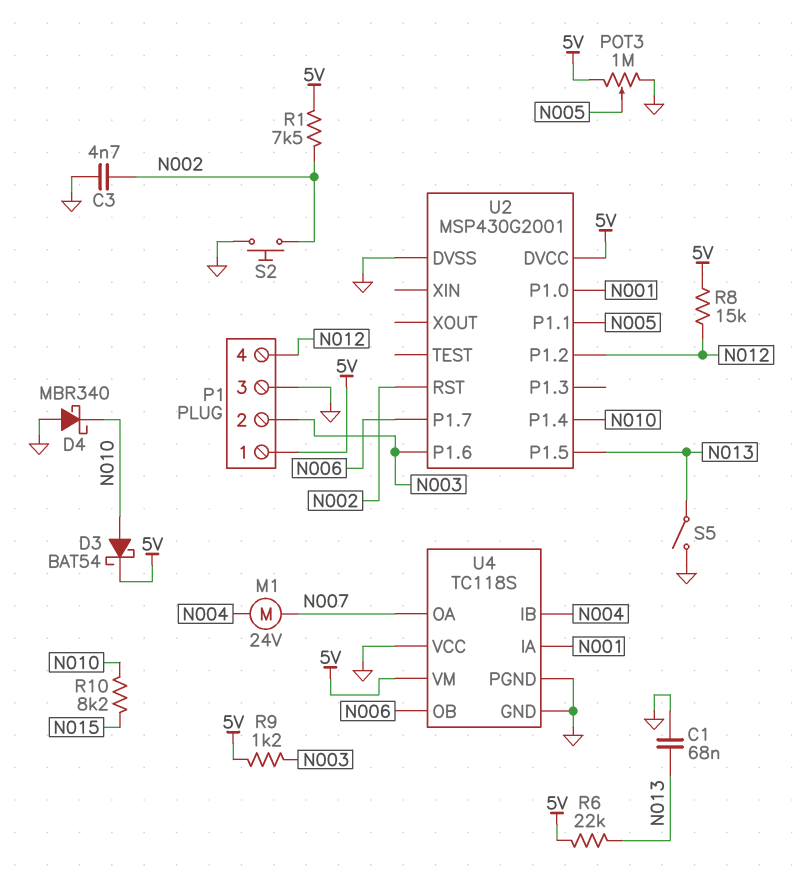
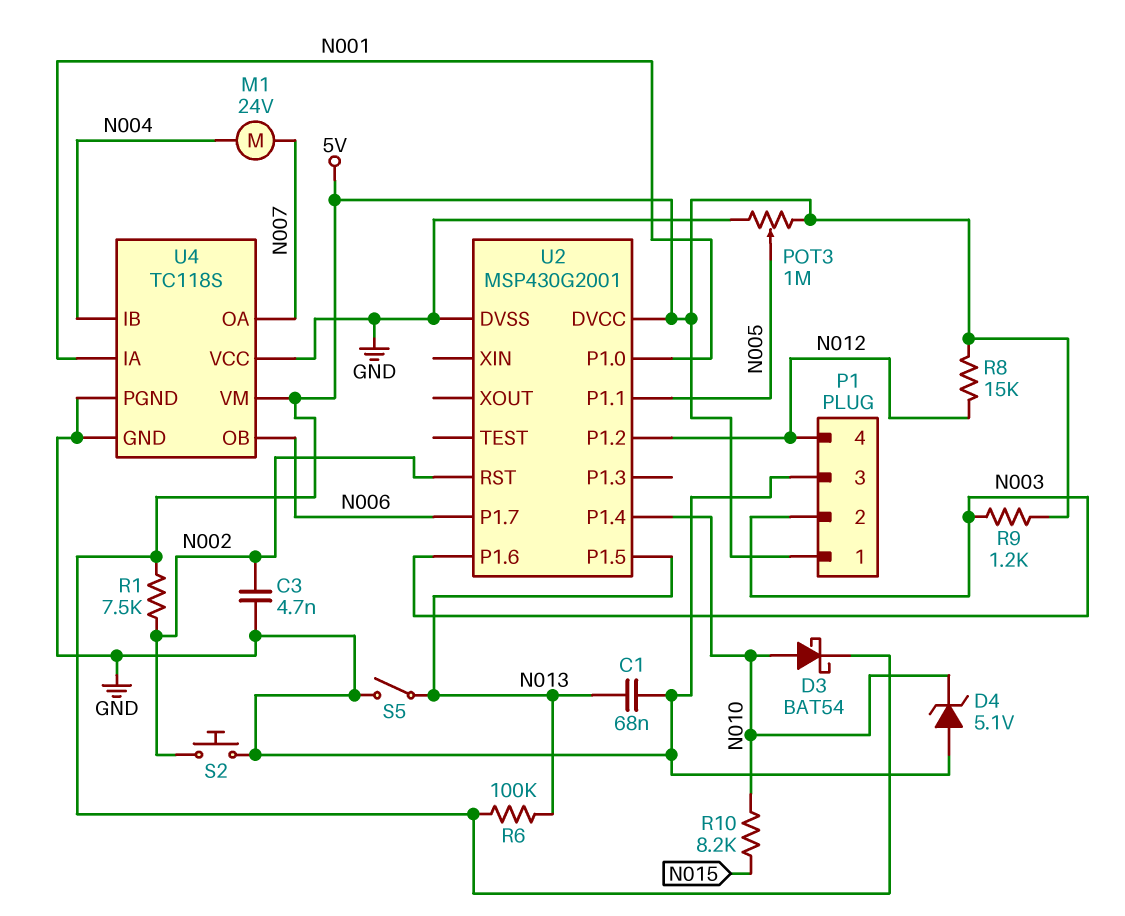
D4: schottky MBR340 (A GND, K N010) -> zener 5.1V (A GND, K N010)
R6: 22k (5V, N013) -> 100k (5V, N013)

